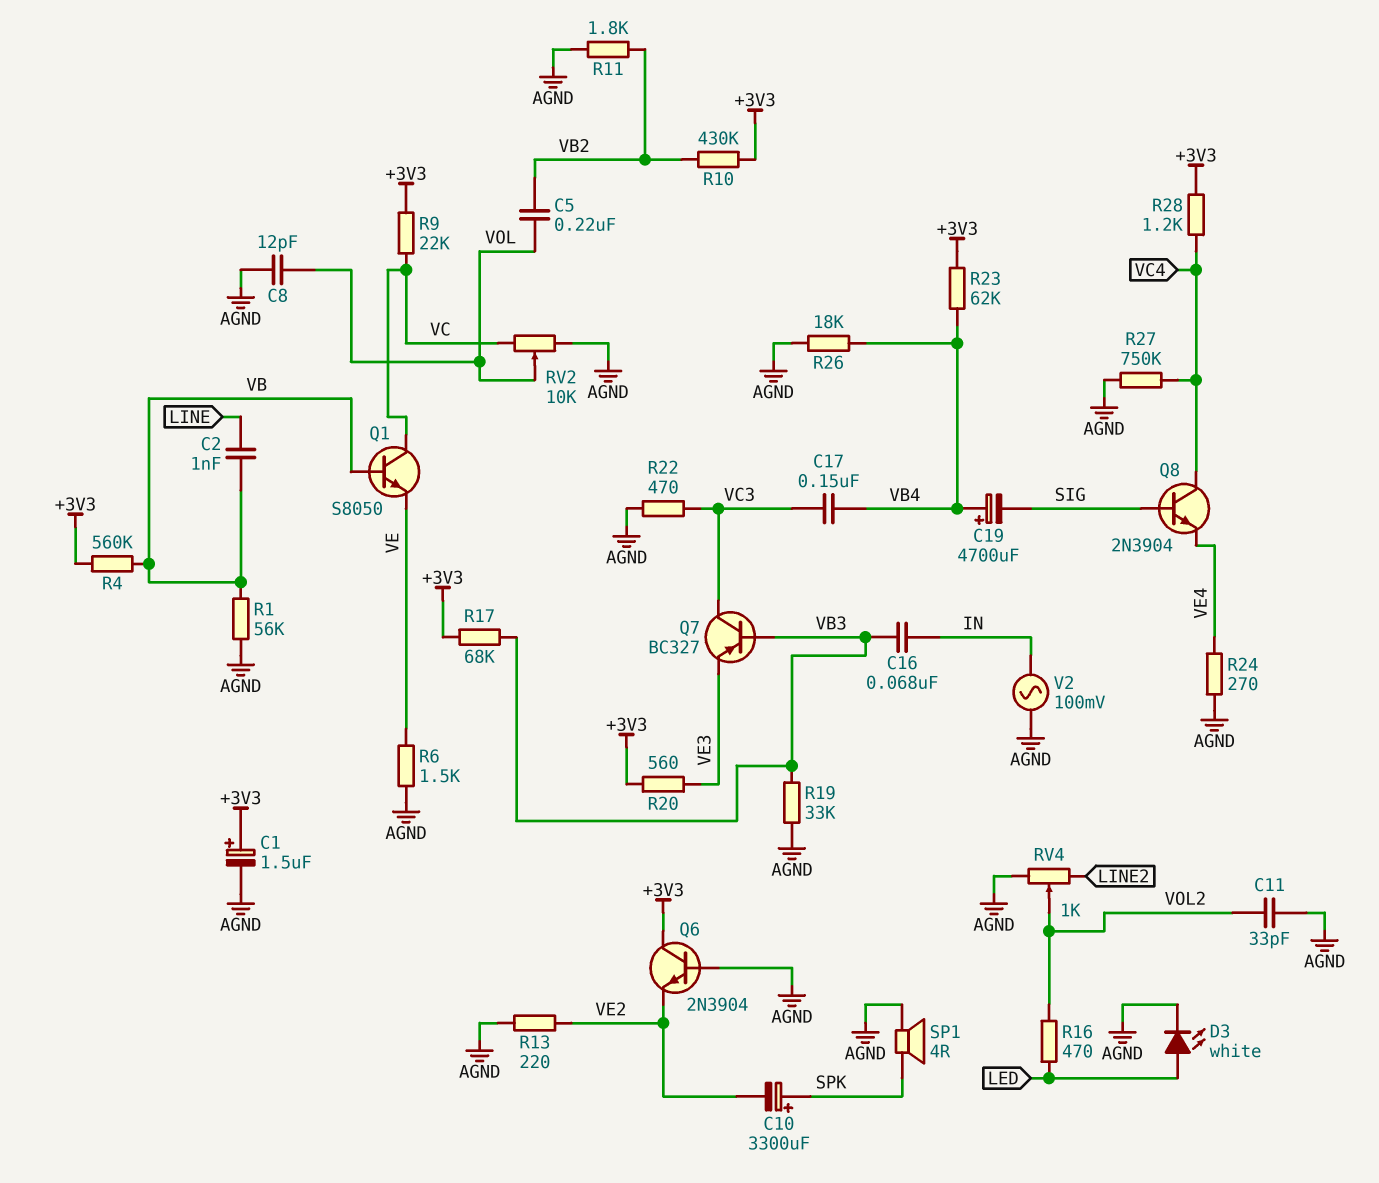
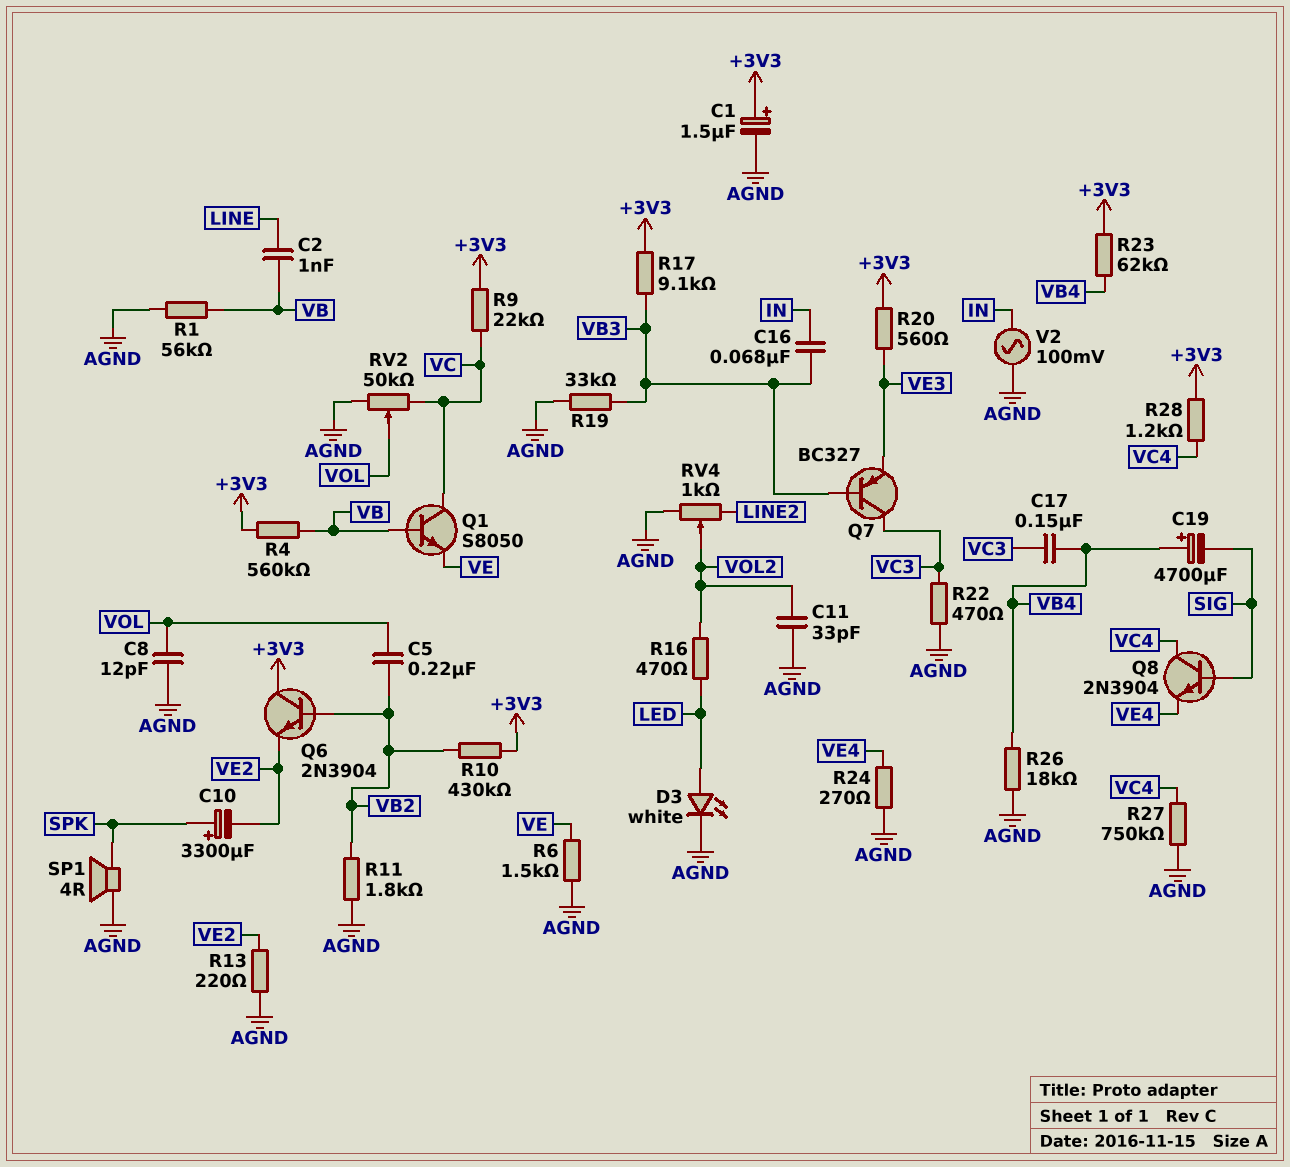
Q6: NPN 2N3904 (B AGND, C +3V3, E VE2) -> NPN 2N3904 (B VB2, C +3V3, E VE2)
R17: 68k (+3V3, VB3) -> 9.1k (+3V3, VB3)
RV2: 10k (AGND, VC, wiper VOL) -> 50k (AGND, VC, wiper VOL)

